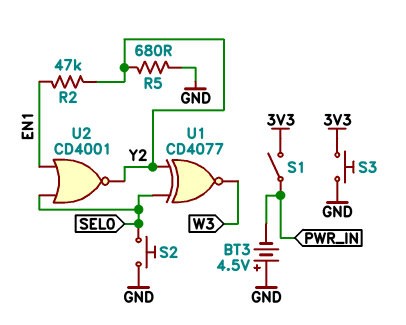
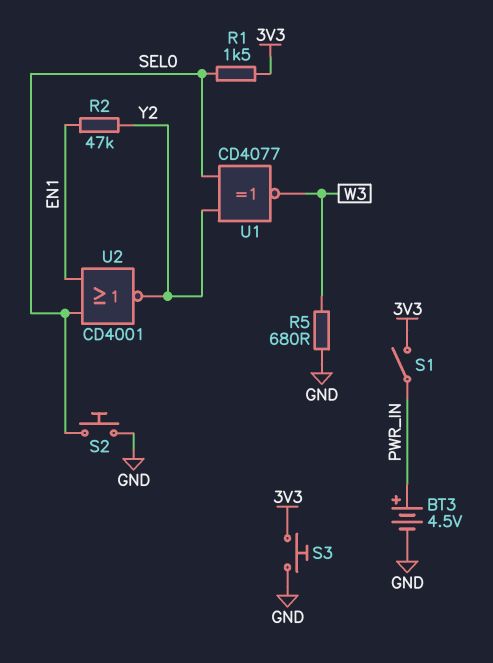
BT3: 4.5V (plus GND, minus PWR_IN) -> 4.5V (plus PWR_IN, minus GND)
R1: none -> 1.5k (3V3, SEL0)
R5: 680 (GND, Y2) -> 680 (GND, W3)

